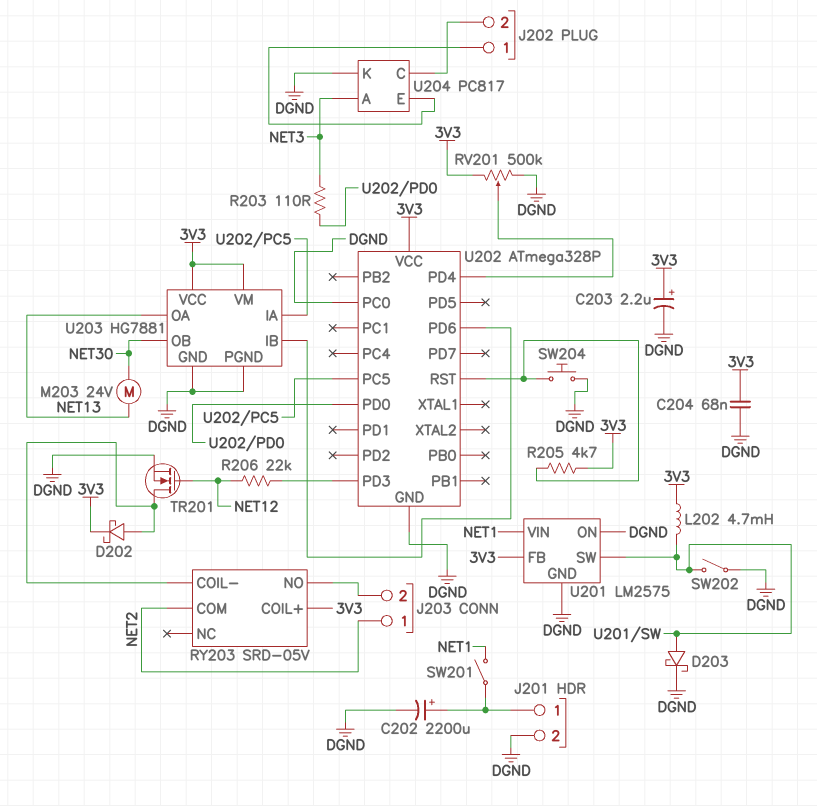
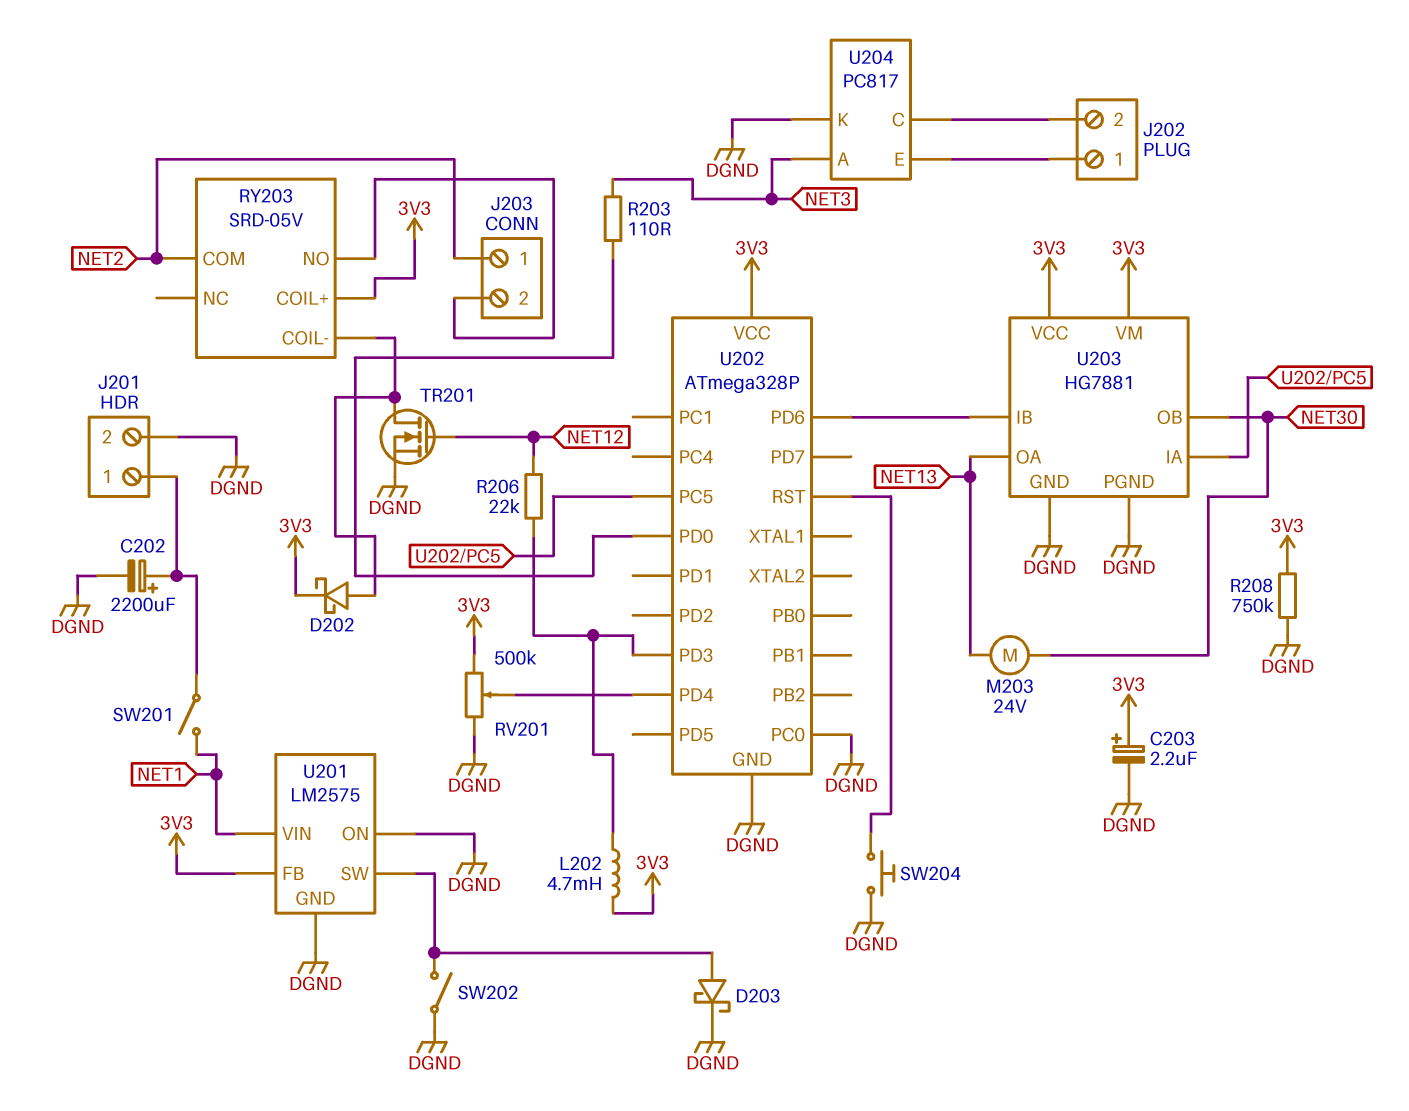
C204: 68nF (3V3, DGND) -> none
L202: 4.7mH (3V3, U201/SW) -> 4.7mH (3V3, U202/PD3)
R205: 4.7k (3V3, U202/RST) -> none
R208: none -> 750k (3V3, DGND)

